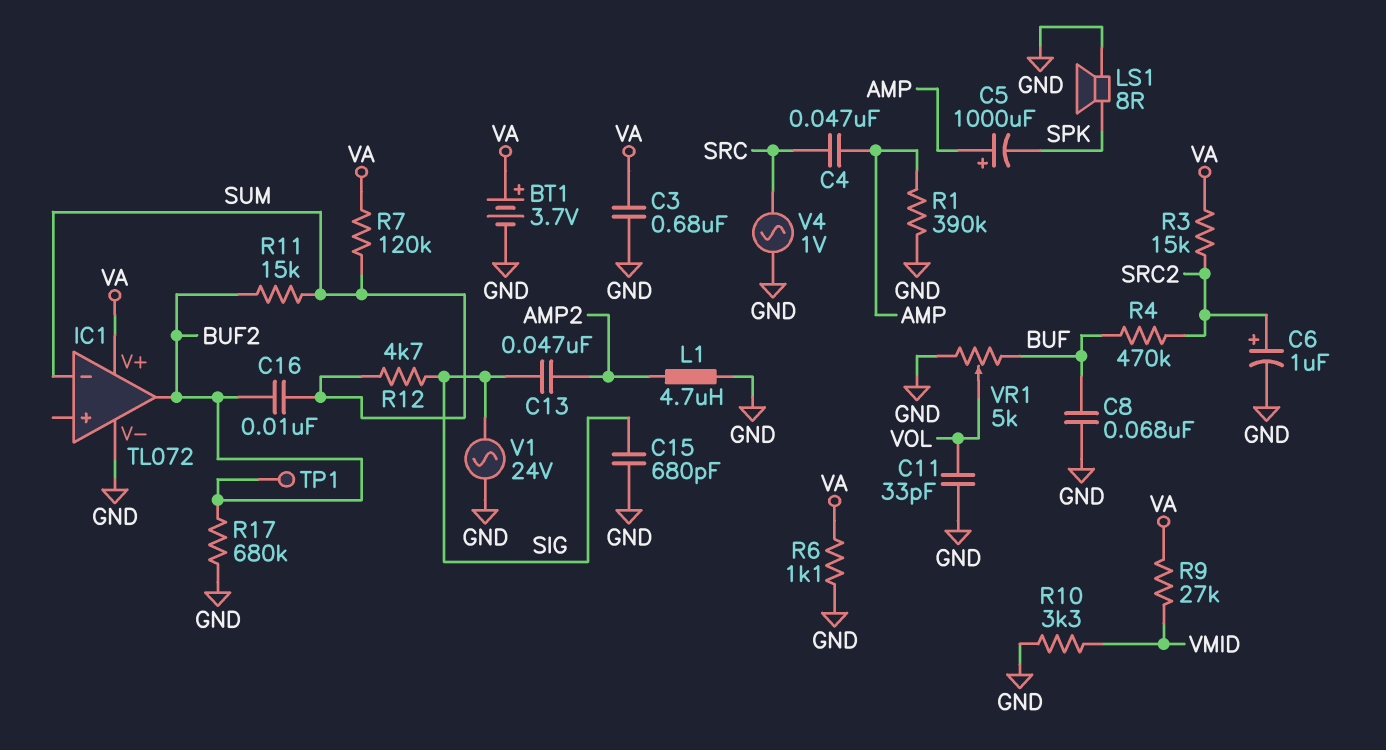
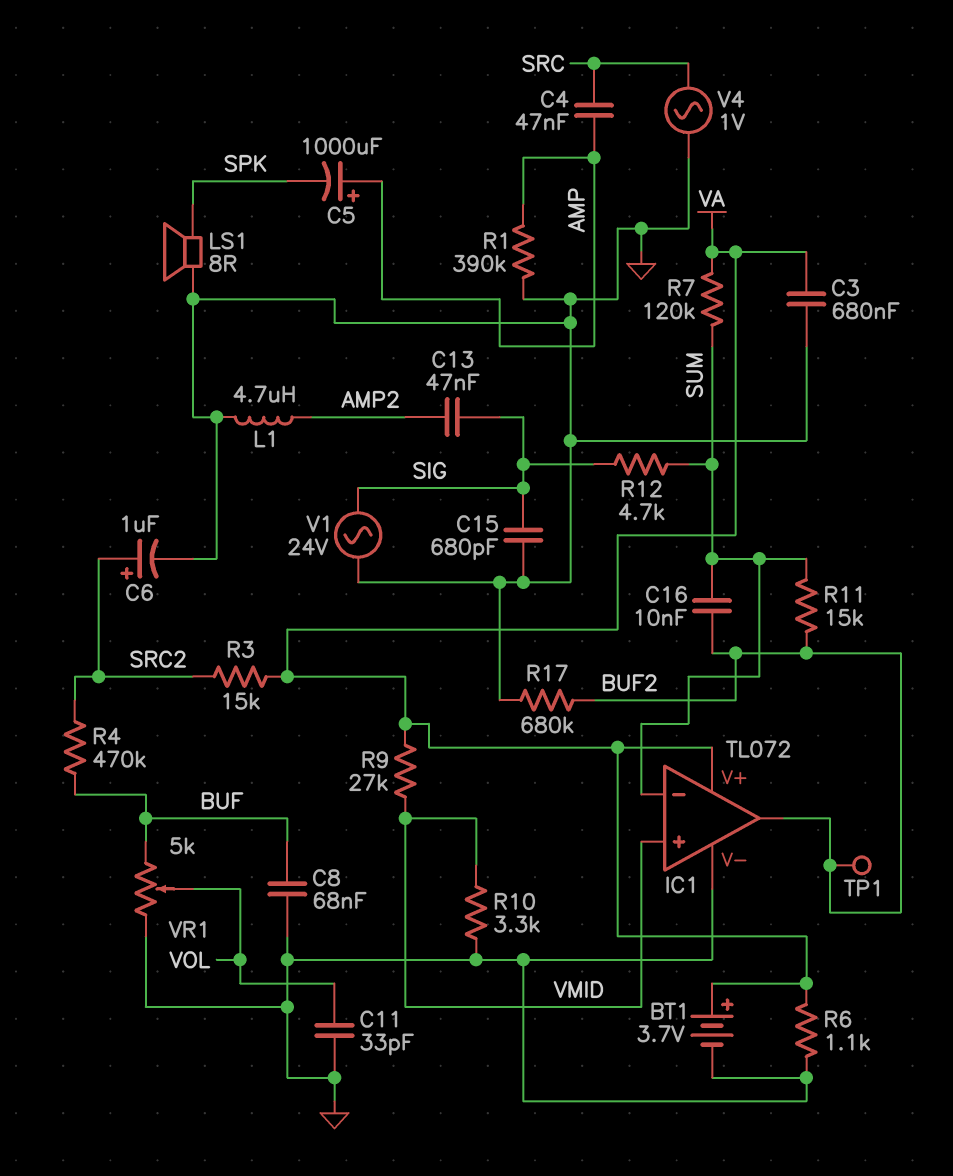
IC1 pin in+: none -> VMID

